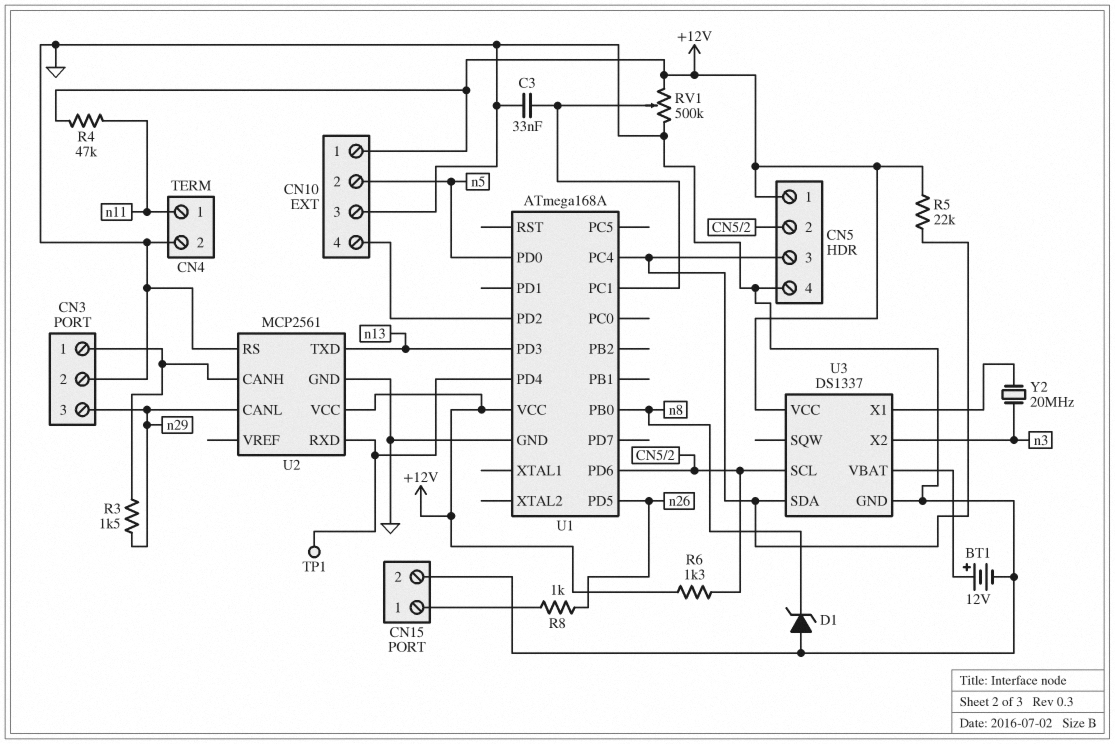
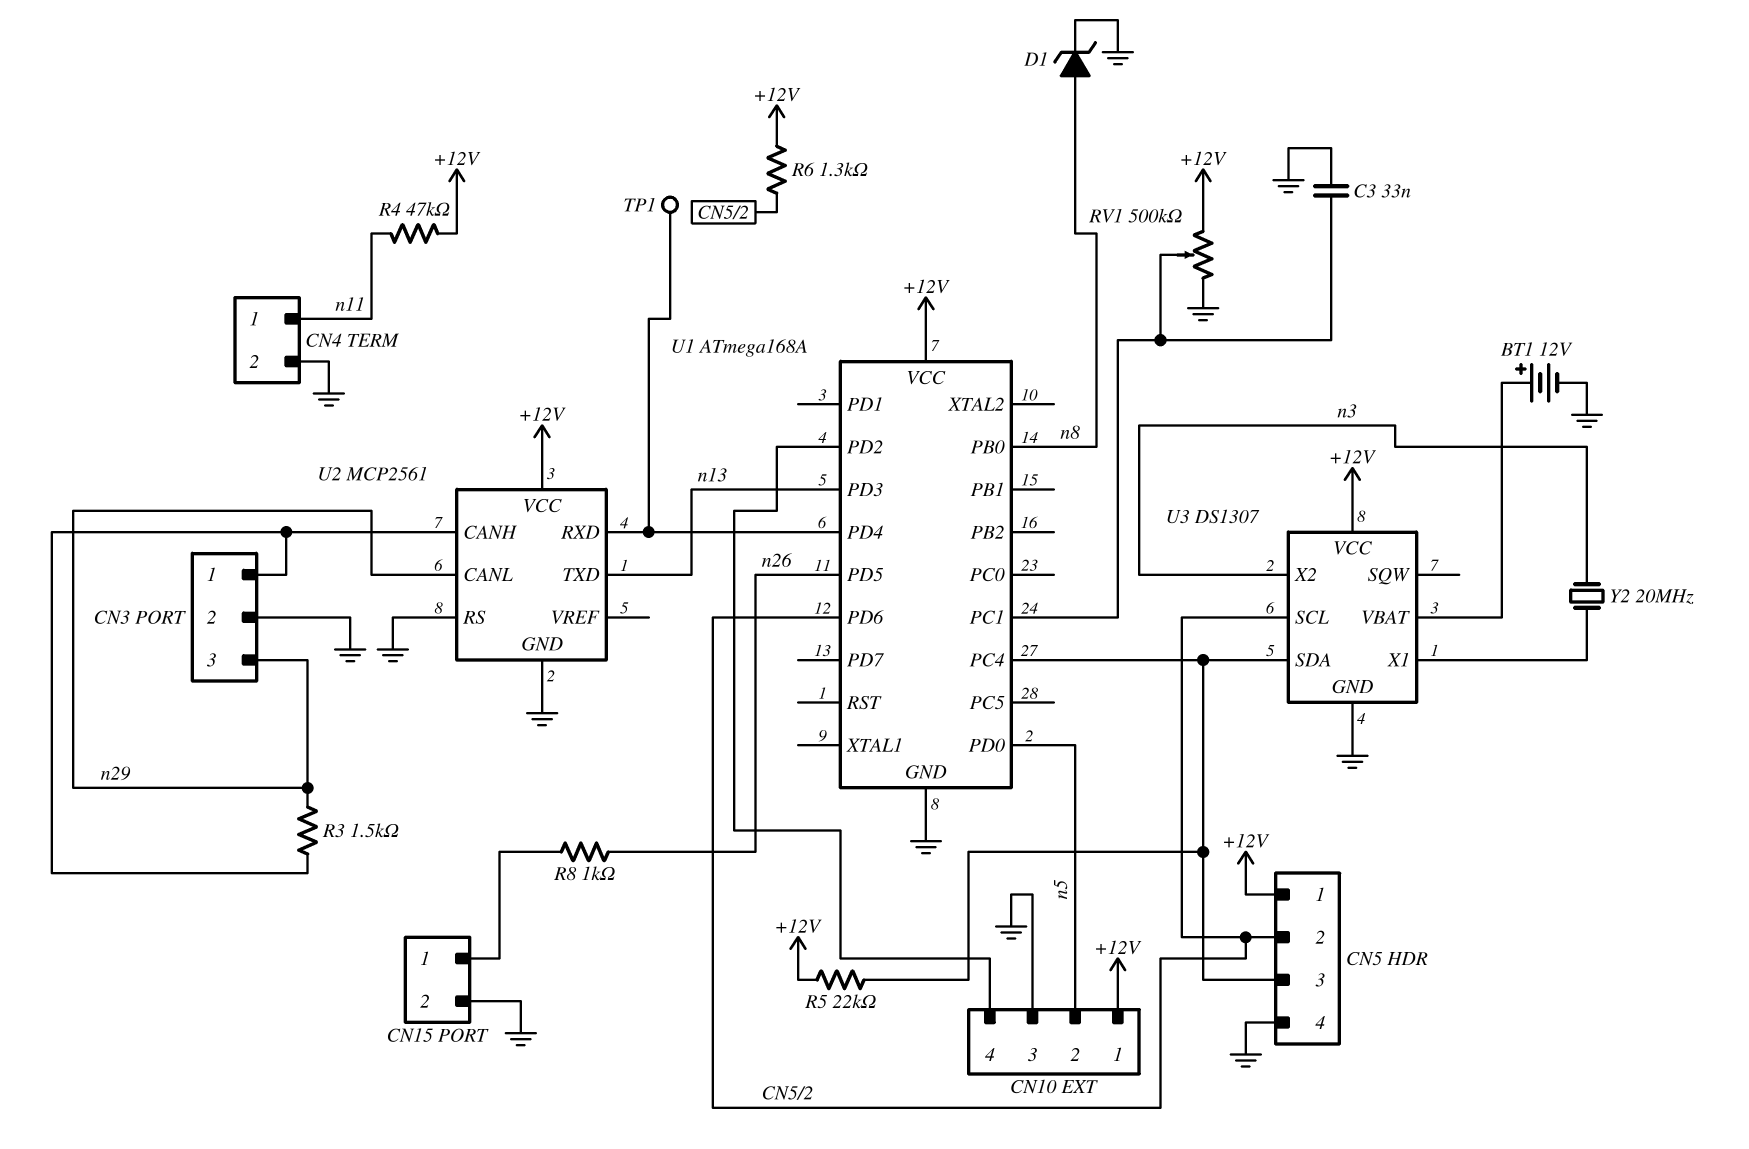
D1: zener (A GND, K n8) -> zener (A n8, K GND)
U3: DS1337 -> DS1307

